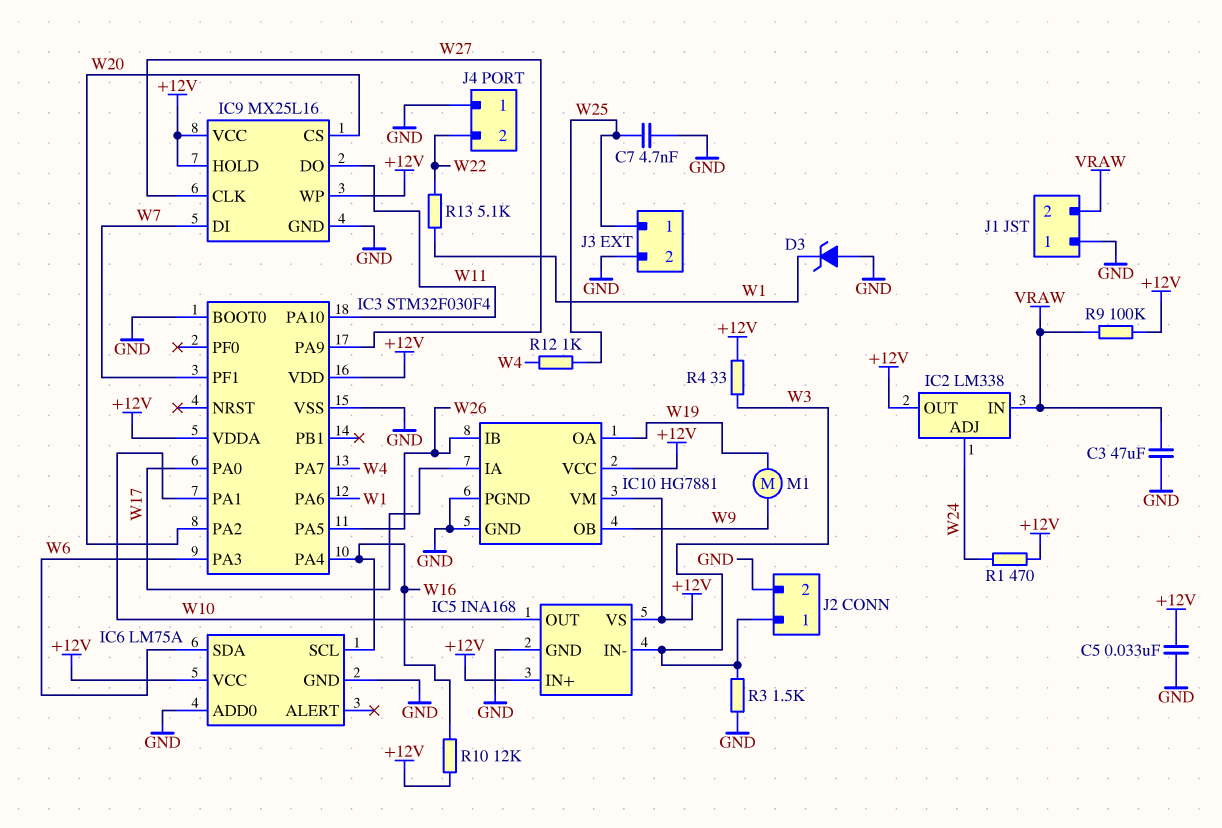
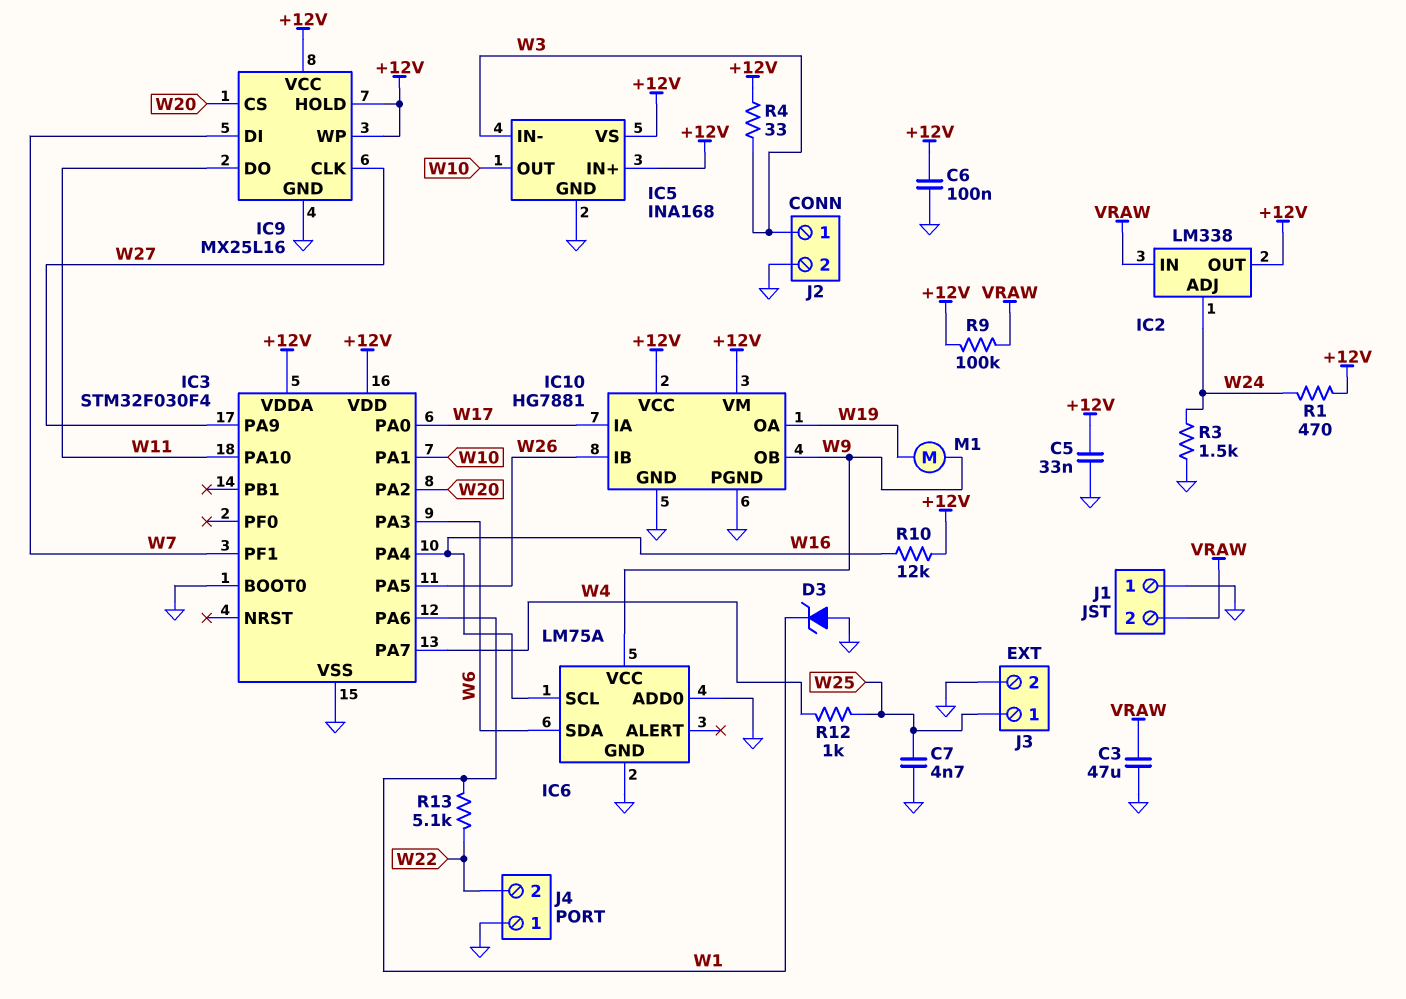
C6: none -> 100nF (+12V, GND)
IC6 pin VCC: +12V -> W9
R3: 1.5k (GND, W3) -> 1.5k (GND, W24)

